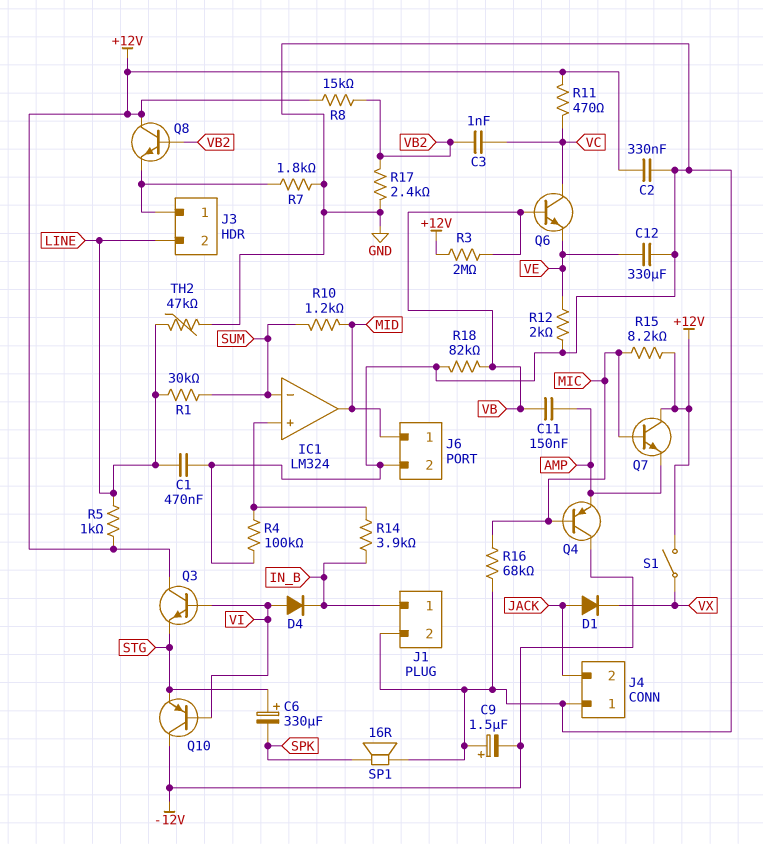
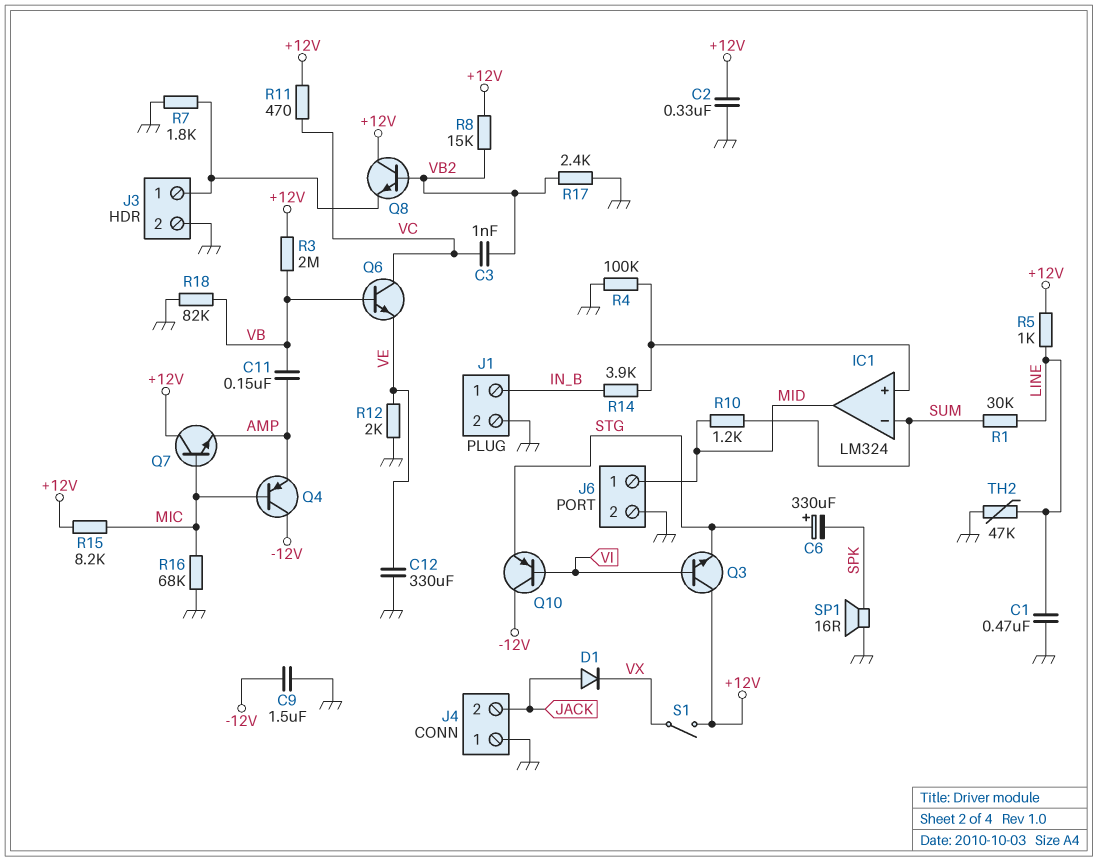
C9: 1.5uF (plus GND, minus -12V) -> 1.5uF (-12V, GND)
D4: diode (A VI, K IN_B) -> none
J3 pin 2: LINE -> GND

